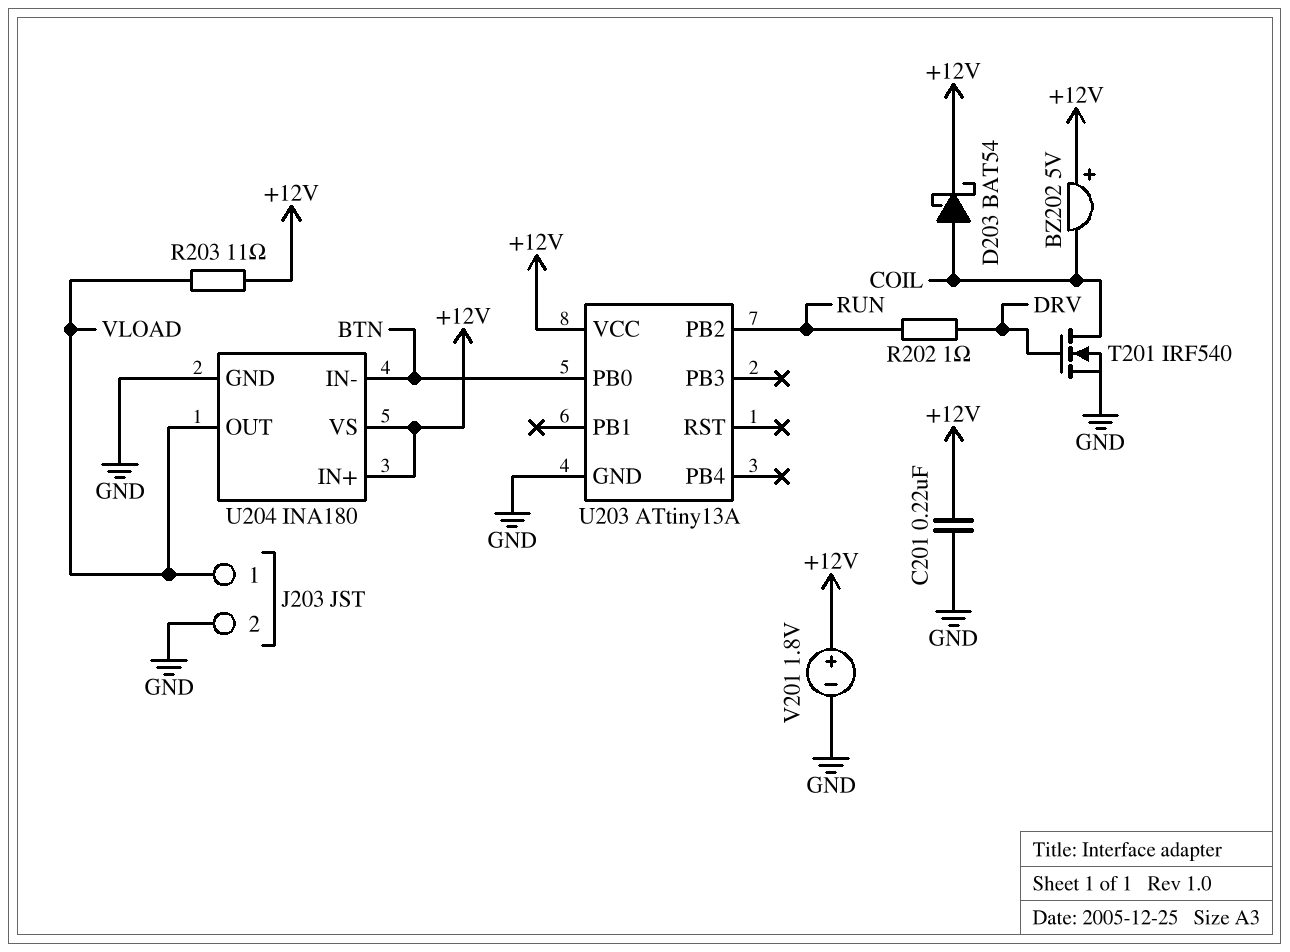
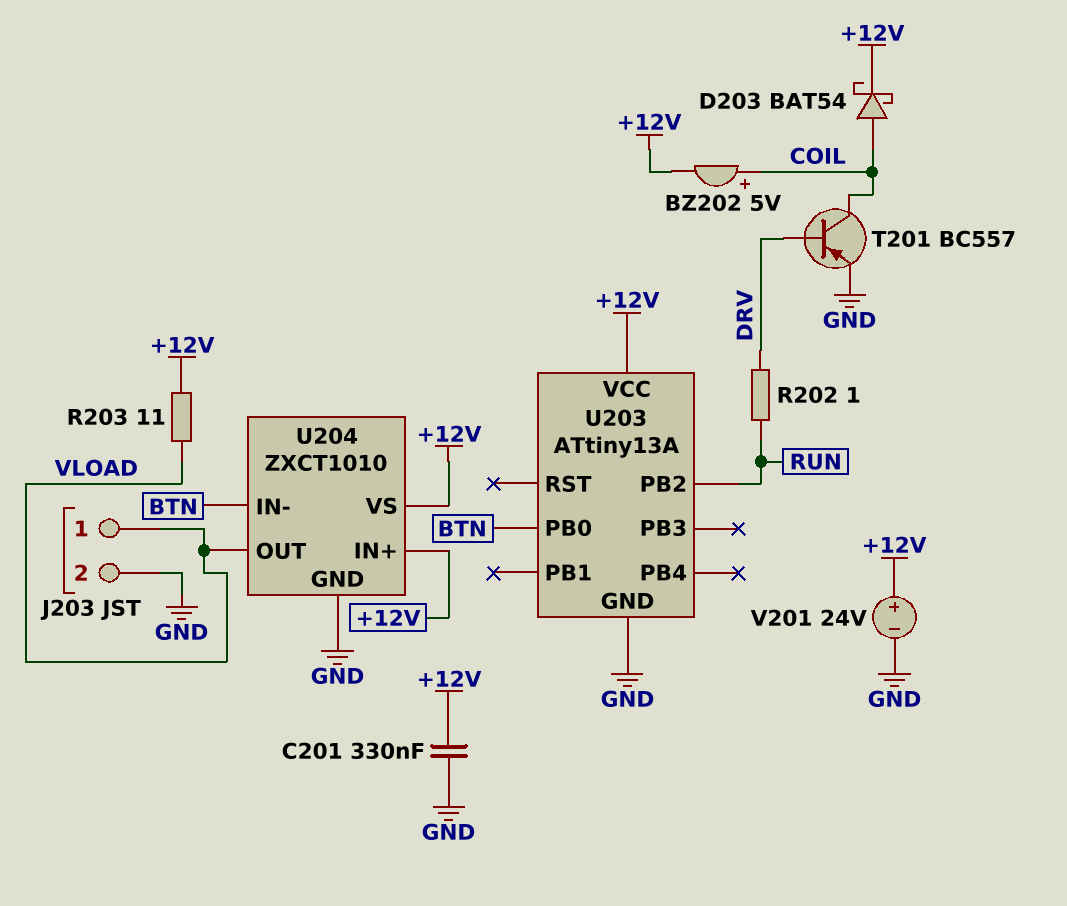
BZ202: buzzer 5V (plus +12V, minus COIL) -> buzzer 5V (plus COIL, minus +12V)
C201: 220nF (+12V, GND) -> 330nF (+12V, GND)
T201: NMOS IRF540 (G DRV, D COIL, S GND) -> PNP BC557 (B DRV, C COIL, E GND)
U204: INA180 -> ZXCT1010
V201: 1.8V (plus +12V, minus GND) -> 24V (plus +12V, minus GND)

